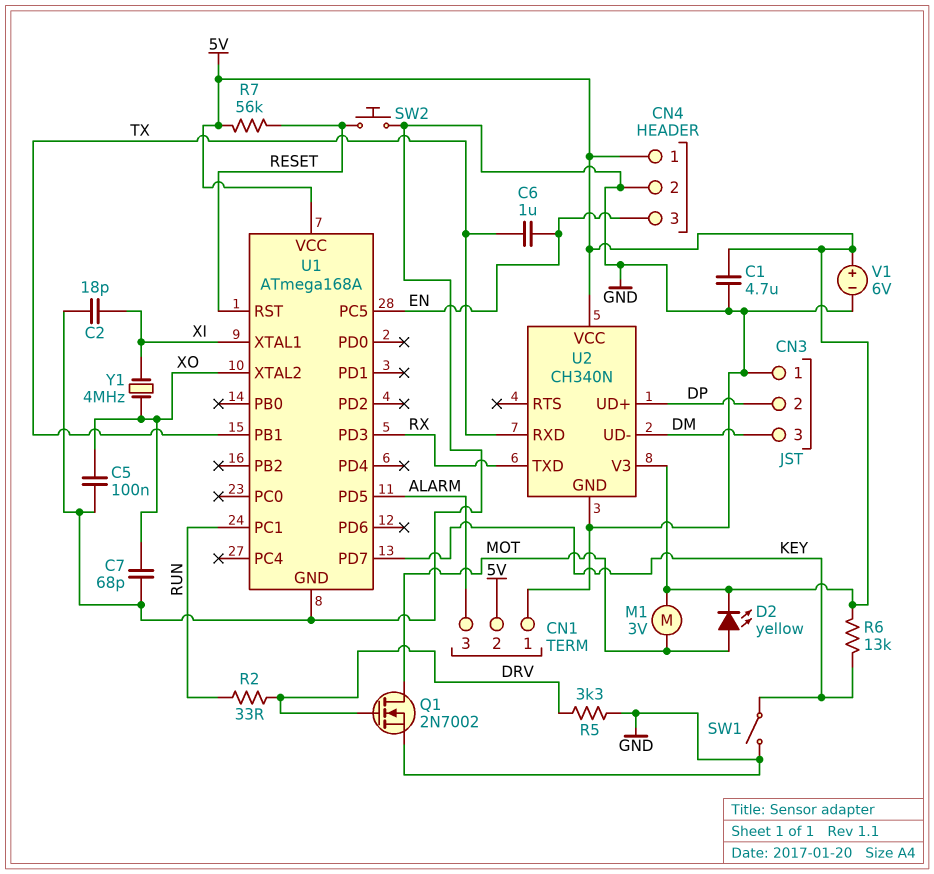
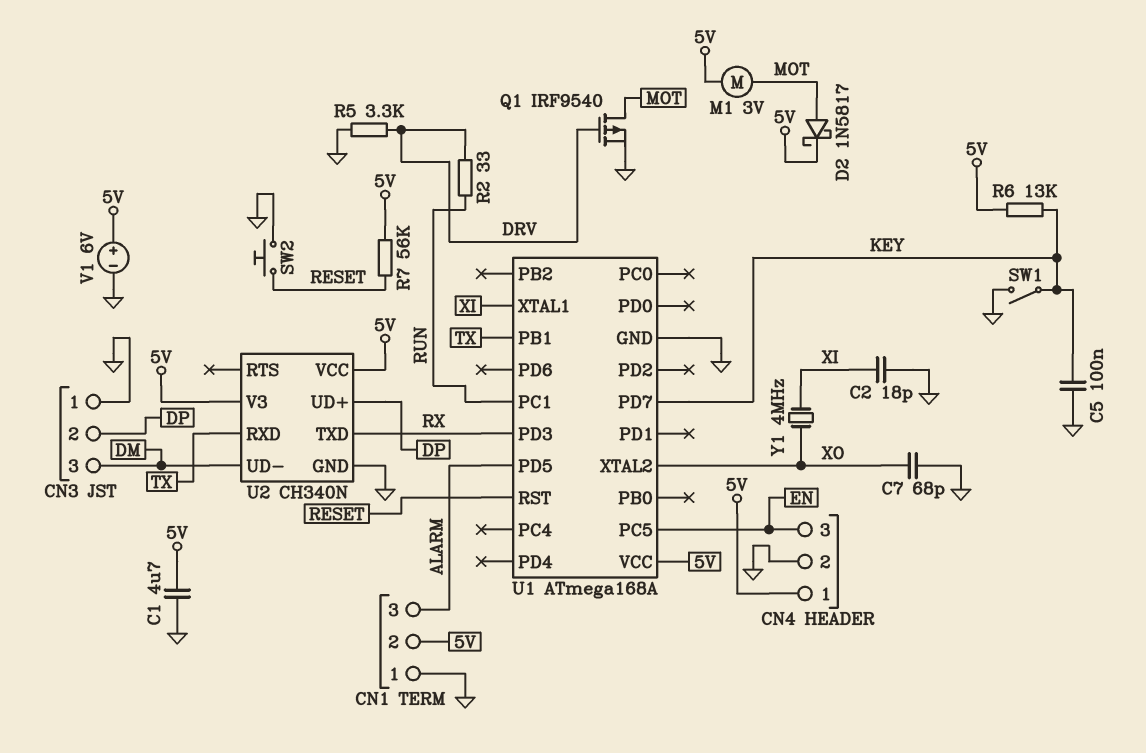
C5: 100nF (GND, XO) -> 100nF (GND, KEY)
C6: 1uF (EN, TX) -> none
D2: LED yellow (A MOT, K 5V) -> schottky 1N5817 (A MOT, K 5V)
Q1: NMOS 2N7002 (G DRV, D MOT, S GND) -> PMOS IRF9540 (G DRV, D MOT, S GND)

